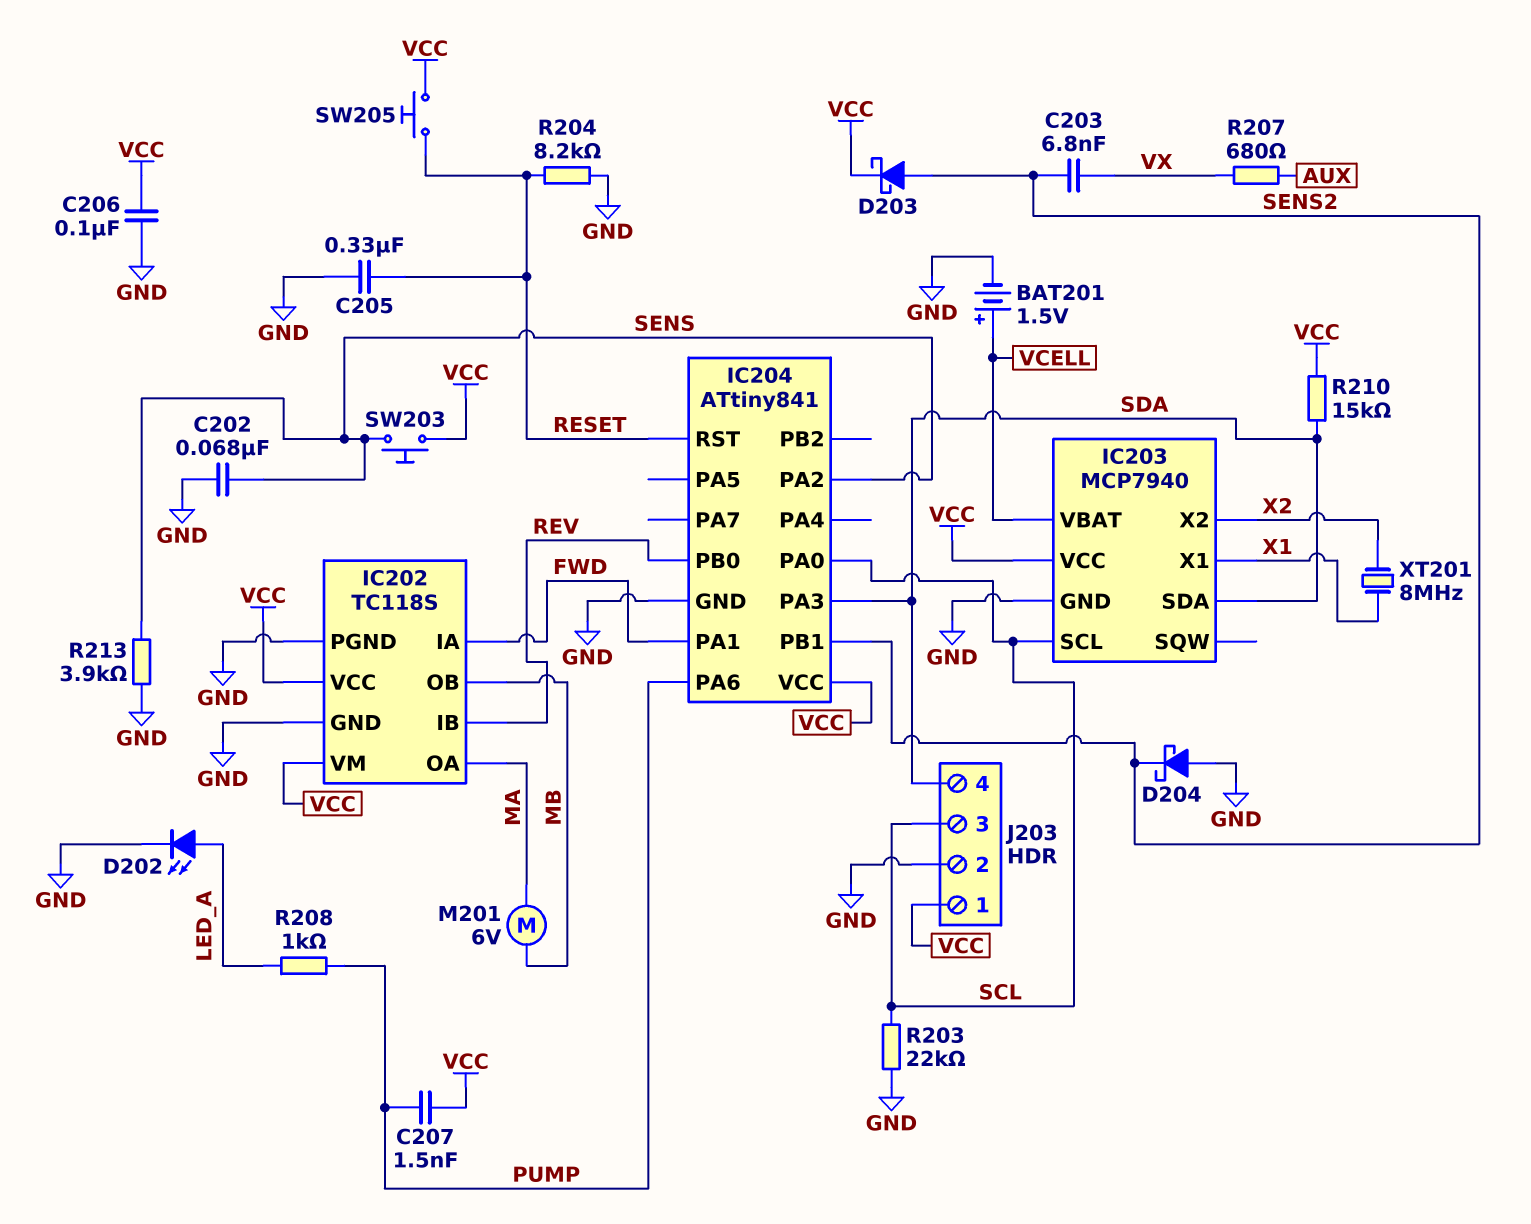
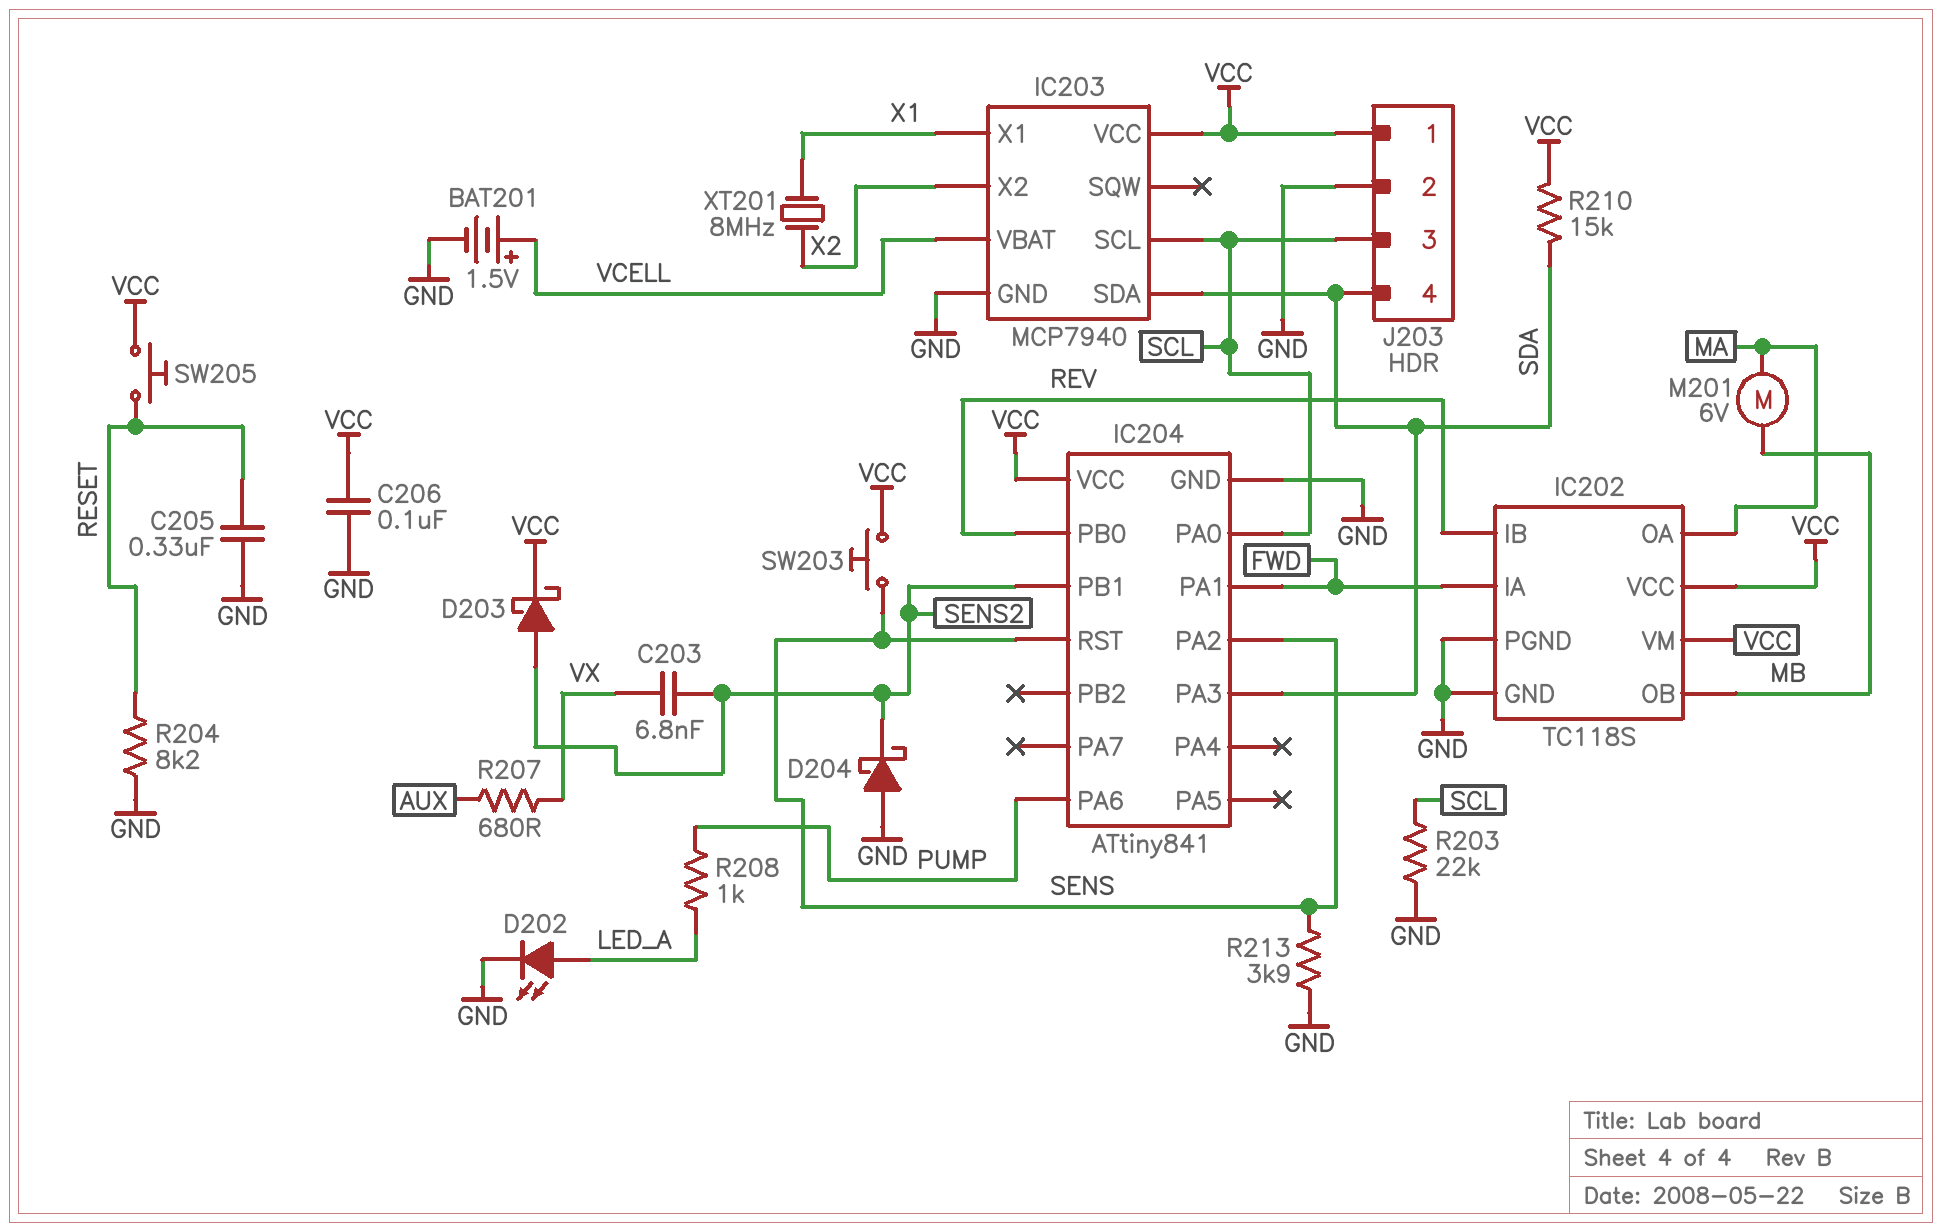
C202: 68nF (GND, SENS) -> none
C207: 1.5nF (PUMP, VCC) -> none
IC204 pin RST: RESET -> SENS

